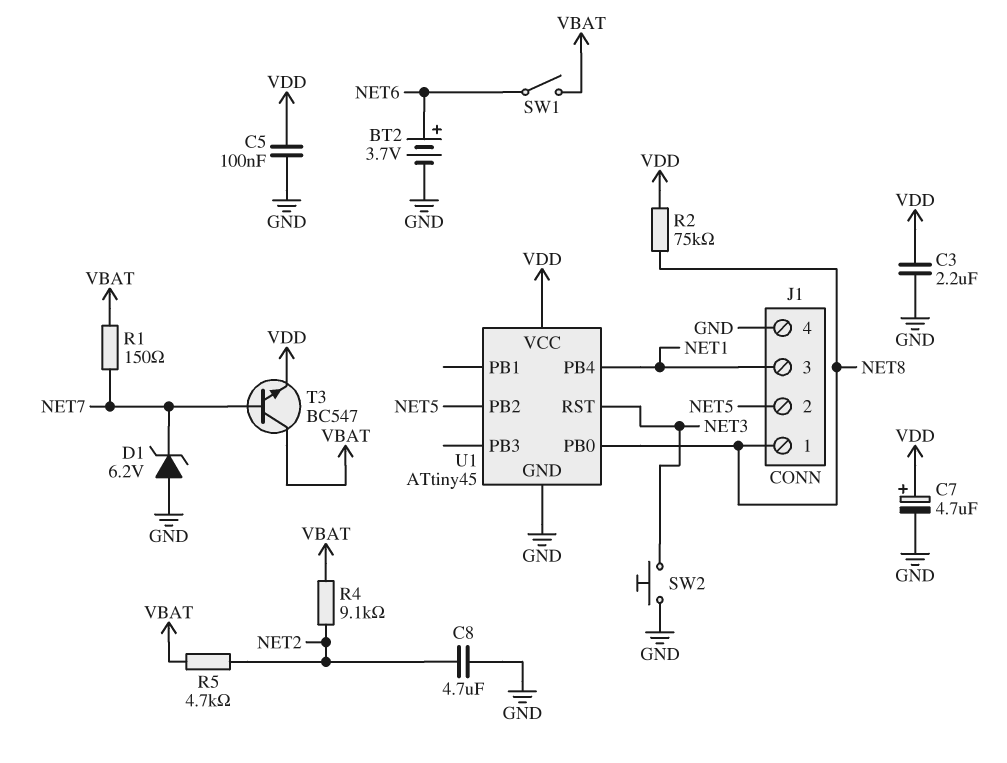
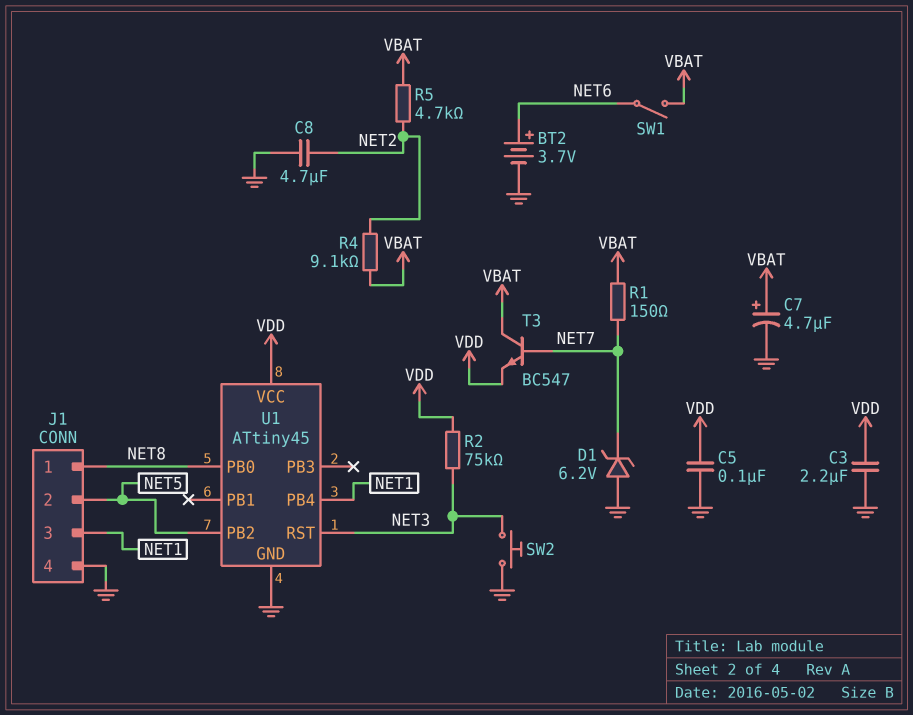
C7: 4.7uF (plus VDD, minus GND) -> 4.7uF (plus VBAT, minus GND)
R2: 75k (NET8, VDD) -> 75k (NET3, VDD)

